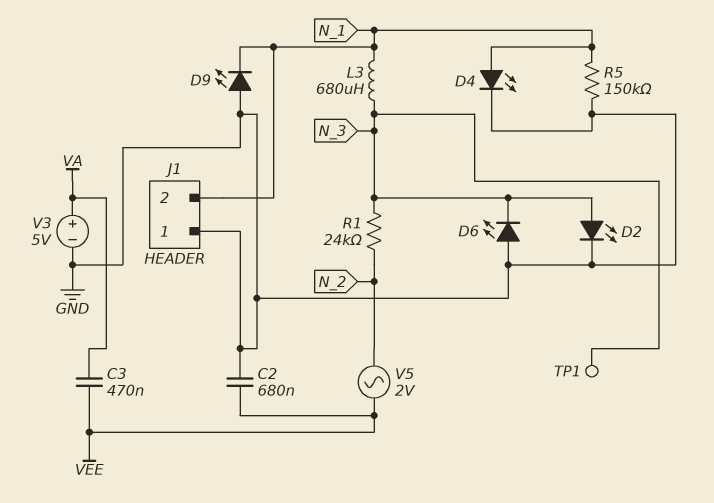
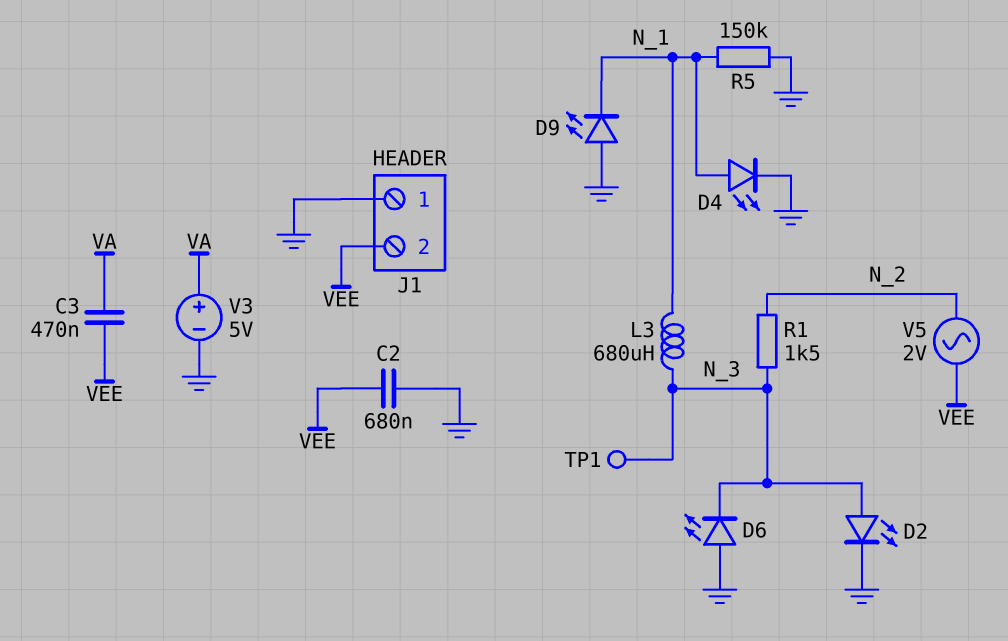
J1 pin 2: N_1 -> VEE
R1: 24k (N_2, N_3) -> 1.5k (N_2, N_3)

